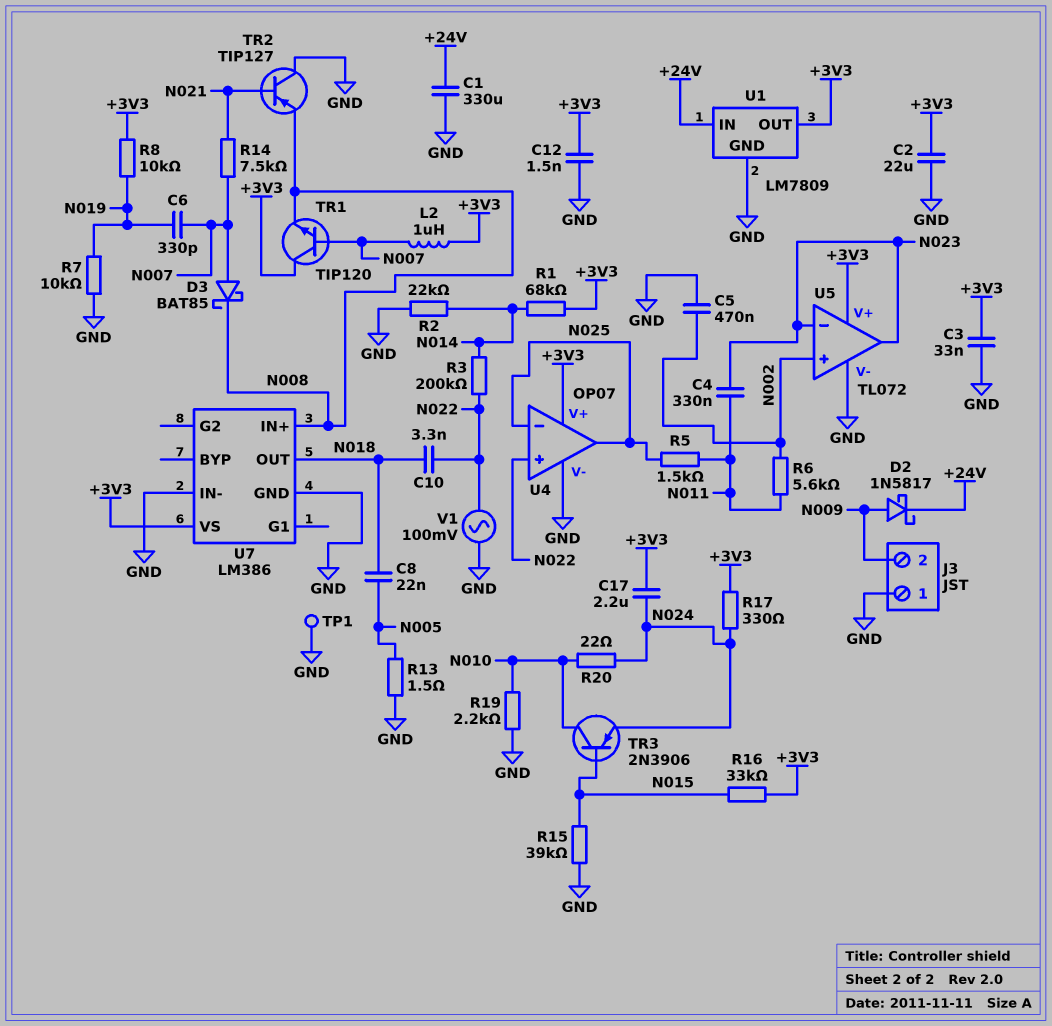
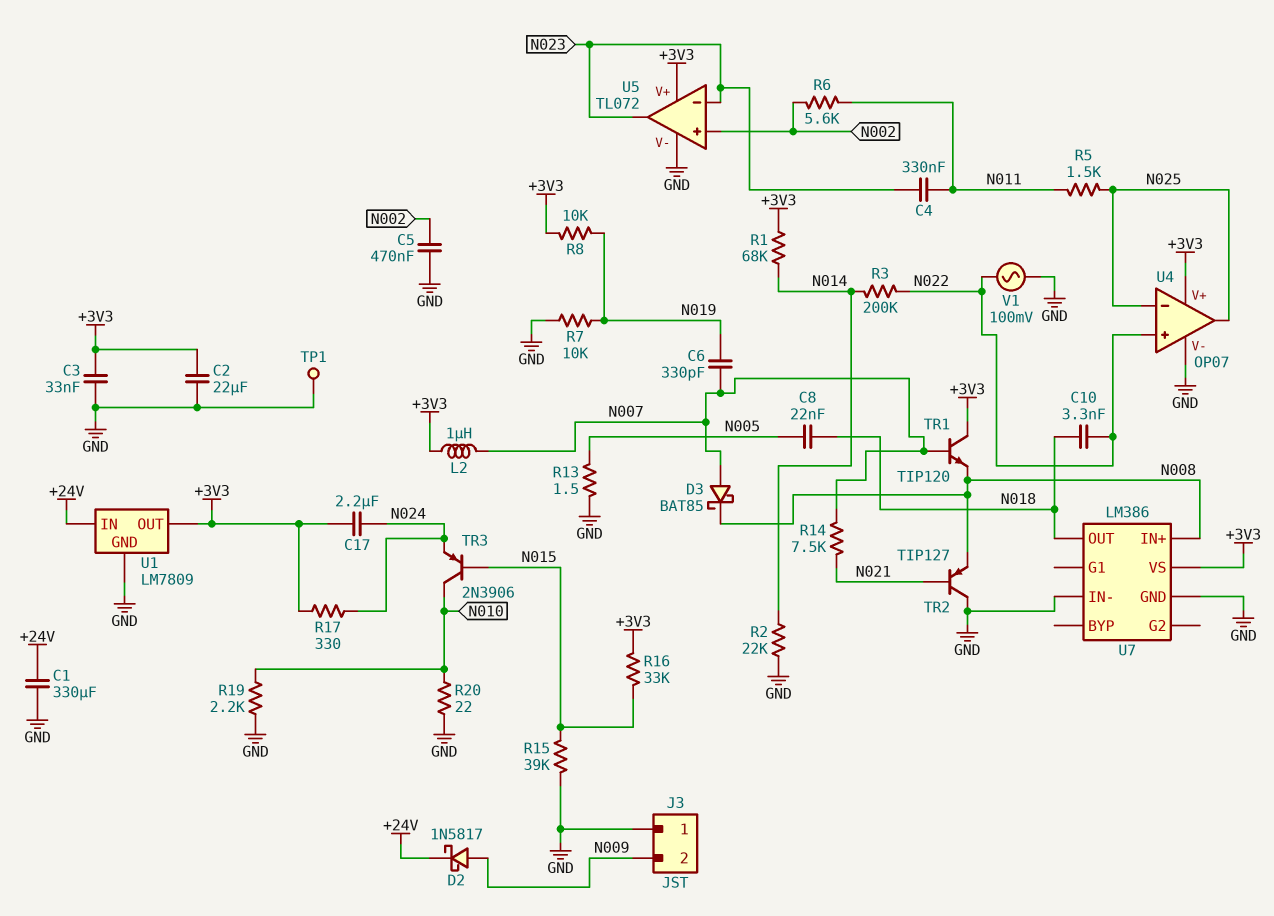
C12: 1.5nF (+3V3, GND) -> none
R20: 22 (N010, N024) -> 22 (GND, N010)

